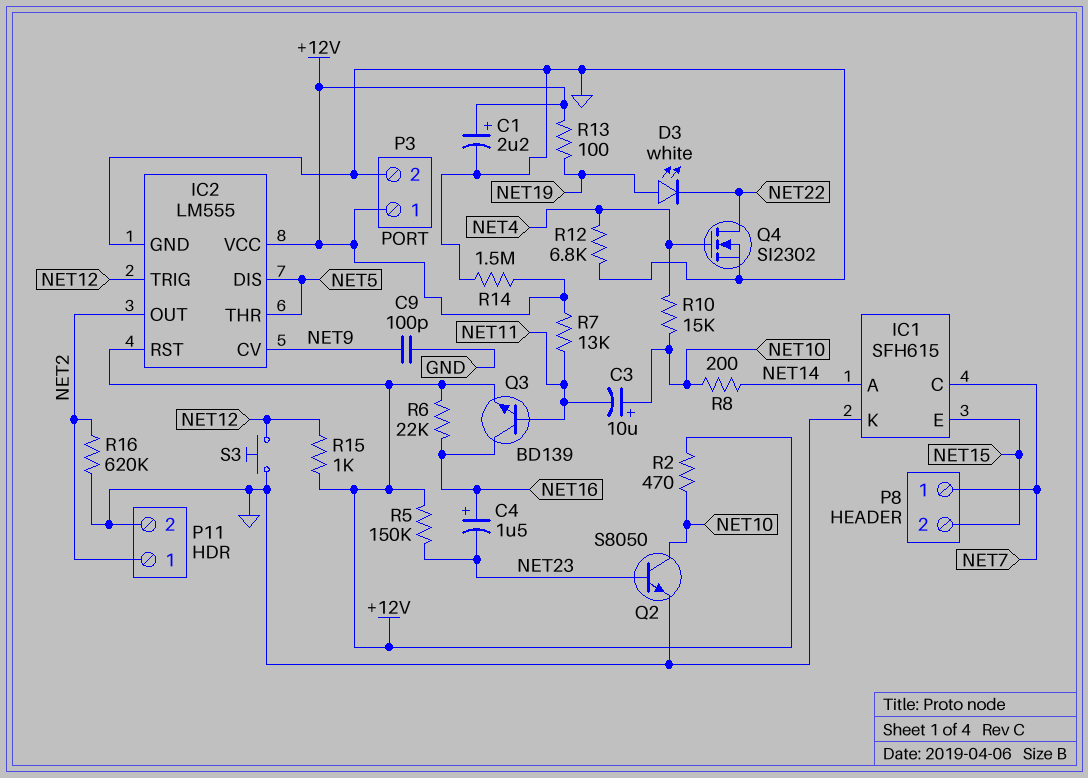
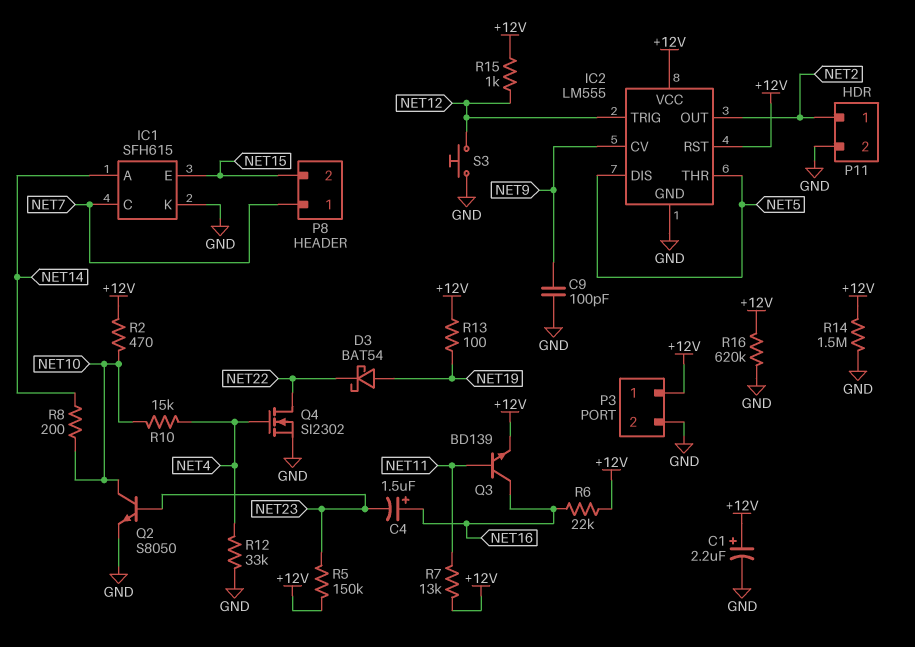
C3: 10uF (plus NET10, minus NET11) -> none
D3: LED white (A NET19, K NET22) -> schottky BAT54 (A NET19, K NET22)
R12: 6.8k (GND, NET4) -> 33k (GND, NET4)
R16: 620k (GND, NET2) -> 620k (+12V, GND)

